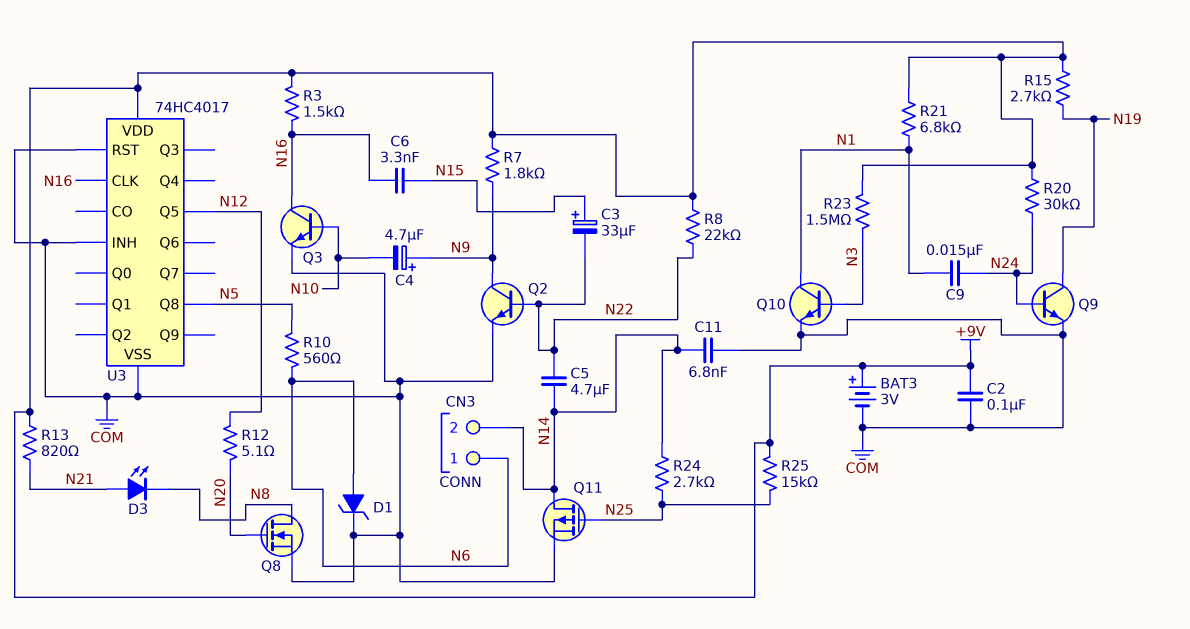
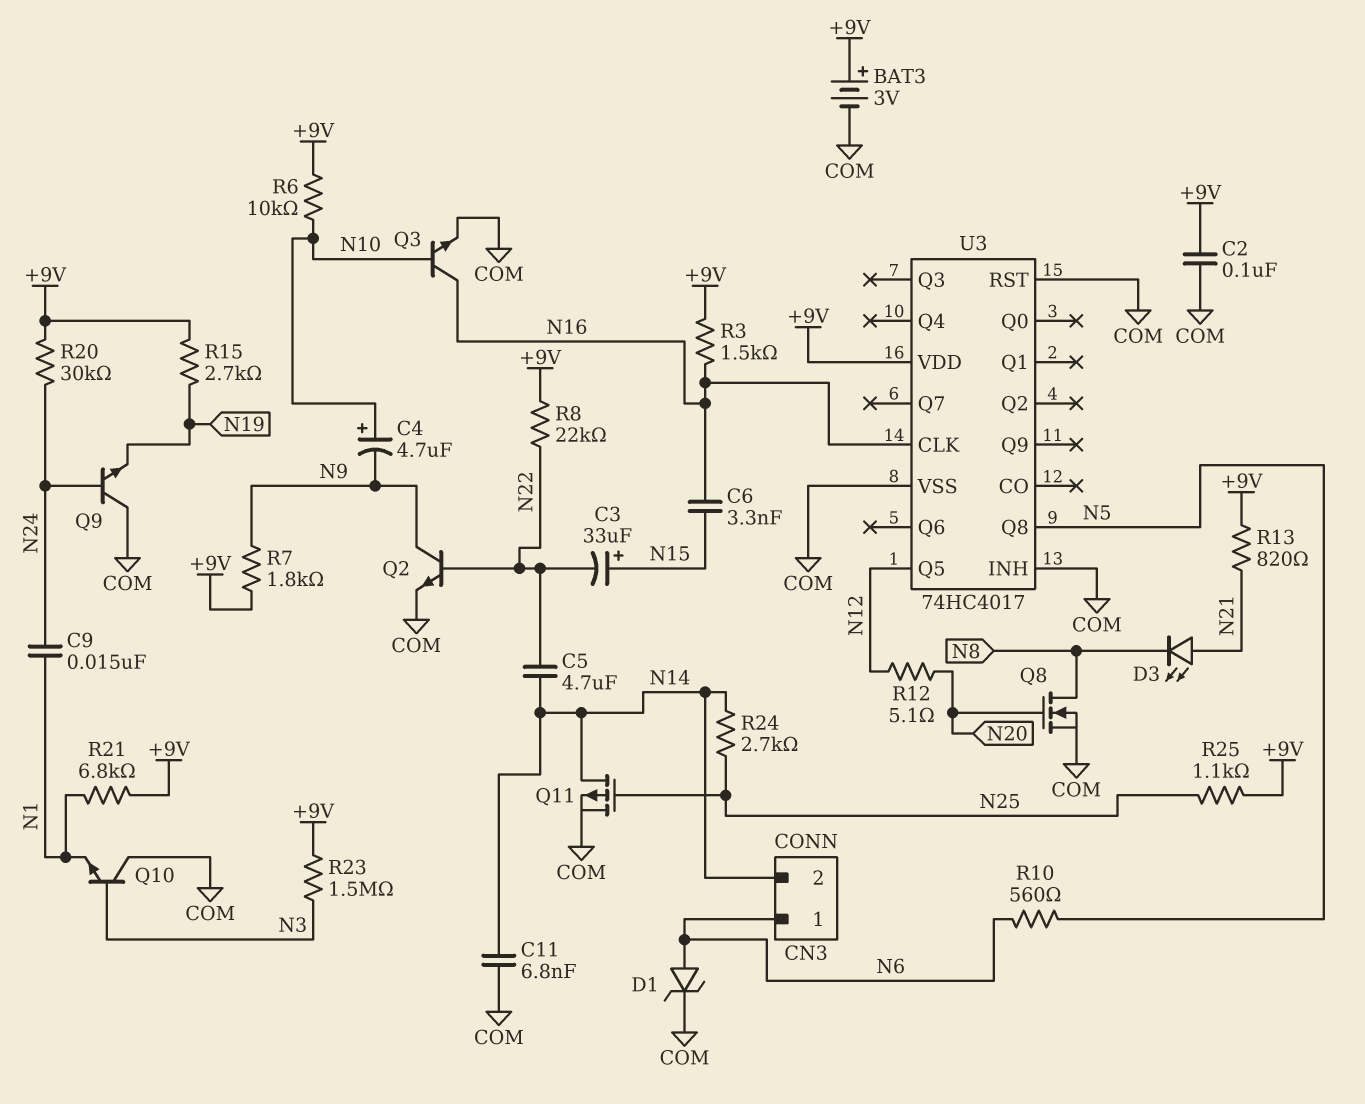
C4: 4.7uF (plus N9, minus N10) -> 4.7uF (plus N10, minus N9)
Q9: NPN (B N24, C N19, E COM) -> NPN (B N24, C COM, E N19)
Q10: NPN (B N3, C N1, E COM) -> NPN (B N3, C COM, E N1)
R6: none -> 10k (+9V, N10)
R25: 15k (+9V, N25) -> 1.1k (+9V, N25)

